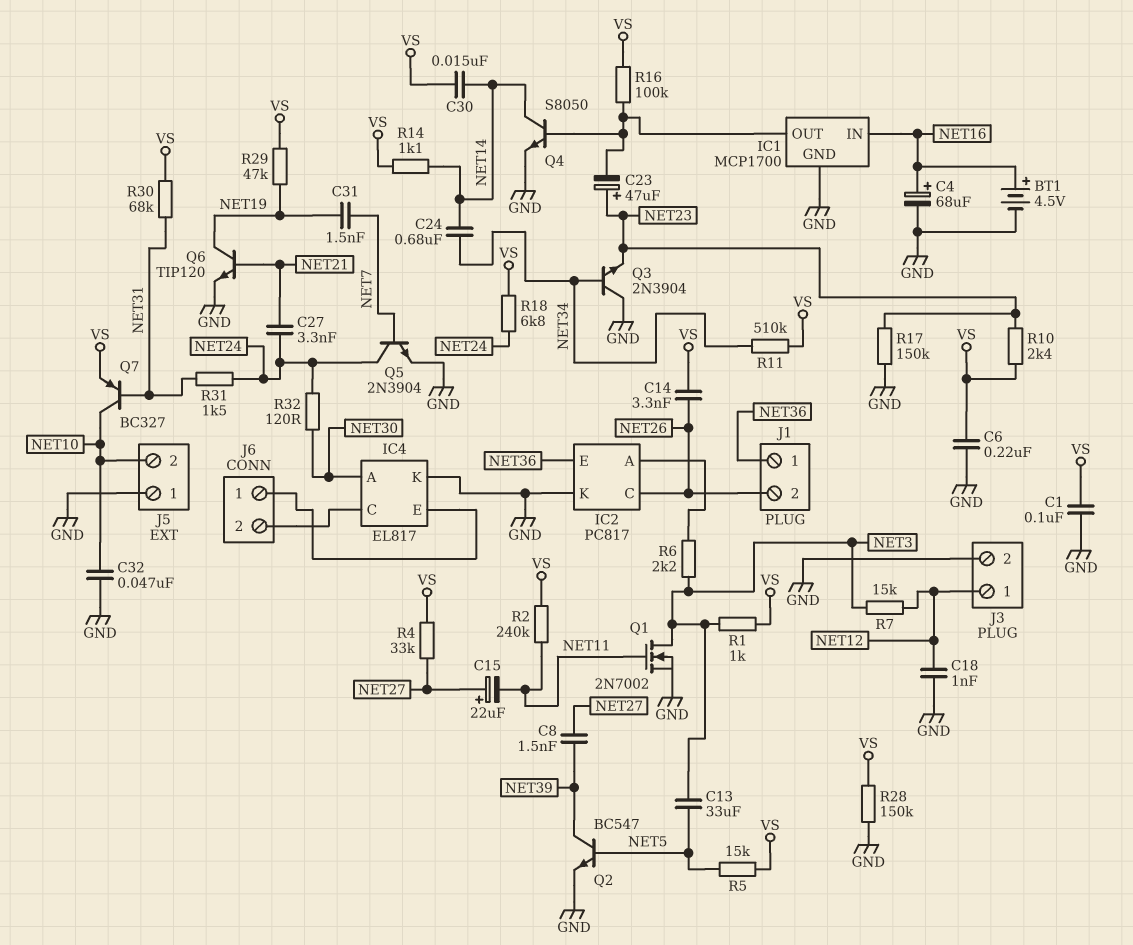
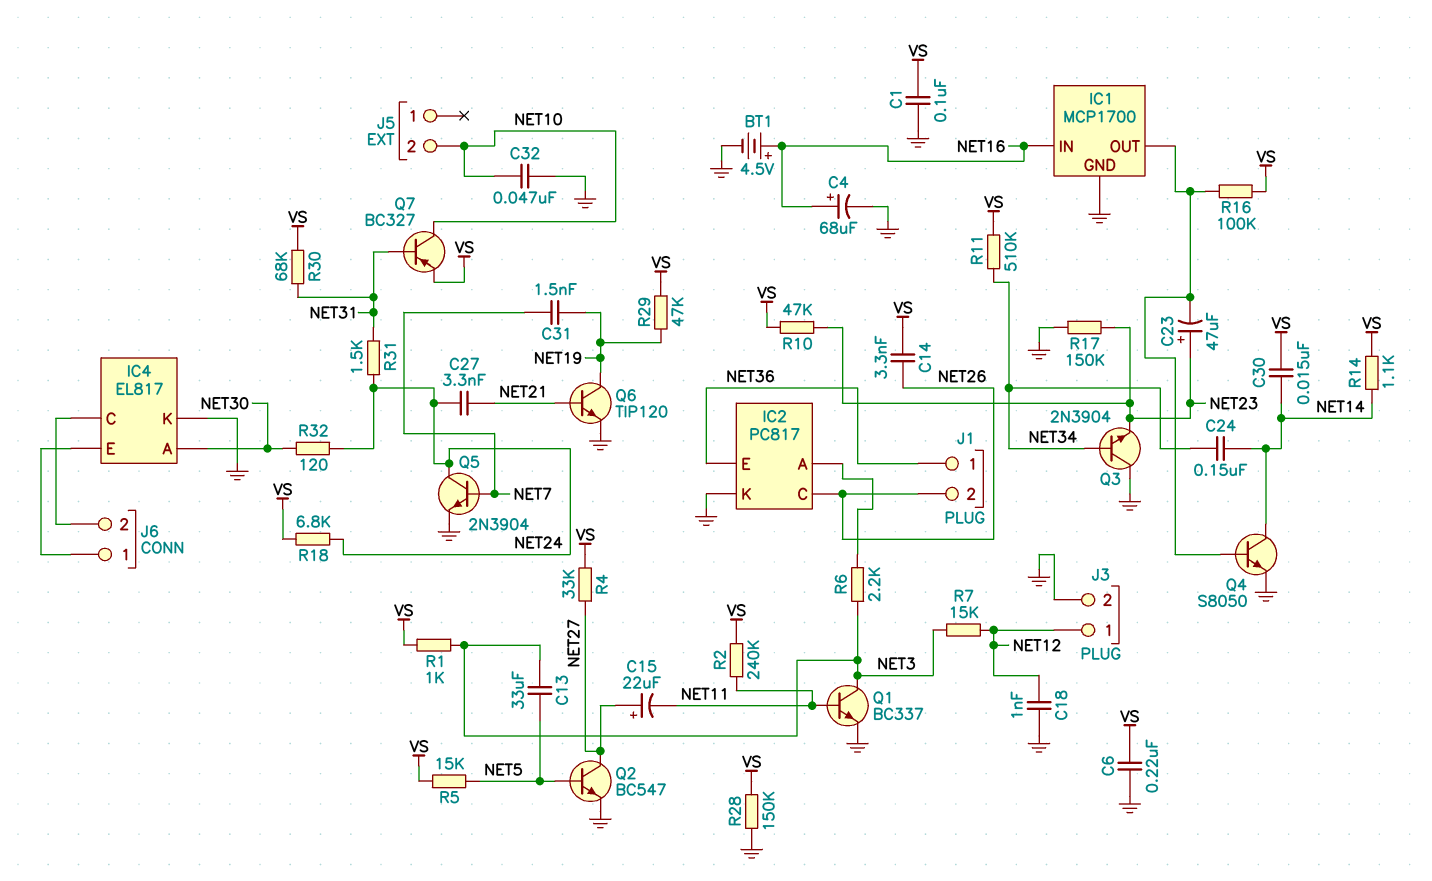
C8: 1.5nF (NET27, NET39) -> none
C24: 680nF (NET14, NET34) -> 150nF (NET14, NET34)
J5 pin 1: GND -> none
Q1: NMOS 2N7002 (G NET11, D NET3, S GND) -> NPN BC337 (B NET11, C NET3, E GND)
Q2: NPN BC547 (B NET5, C NET39, E GND) -> NPN BC547 (B NET5, C NET27, E GND)
R10: 2.4k (NET23, VS) -> 47k (NET23, VS)

